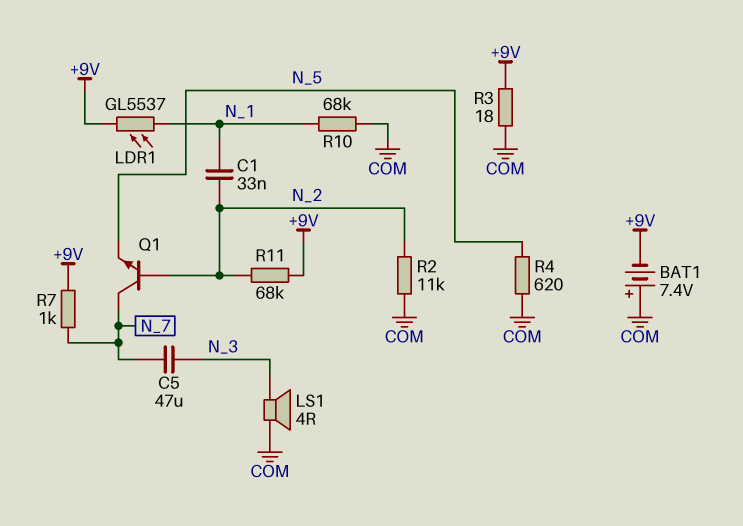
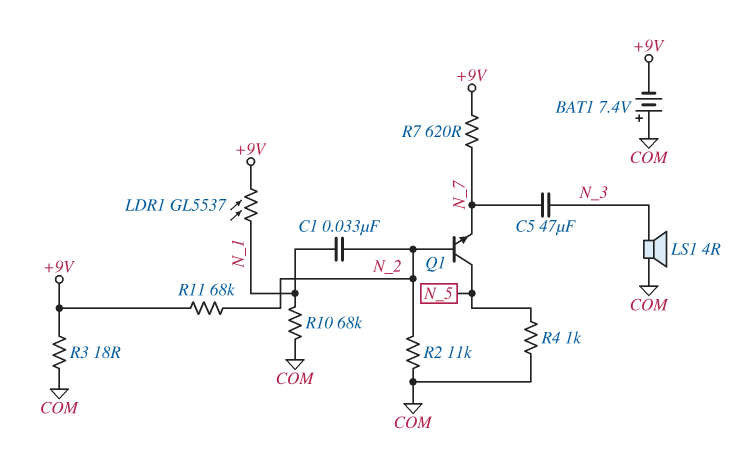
Q1: NPN (B N_2, C N_7, E N_5) -> NPN (B N_2, C N_5, E N_7)
R4: 620 (COM, N_5) -> 1k (COM, N_5)
R7: 1k (+9V, N_7) -> 620 (+9V, N_7)

